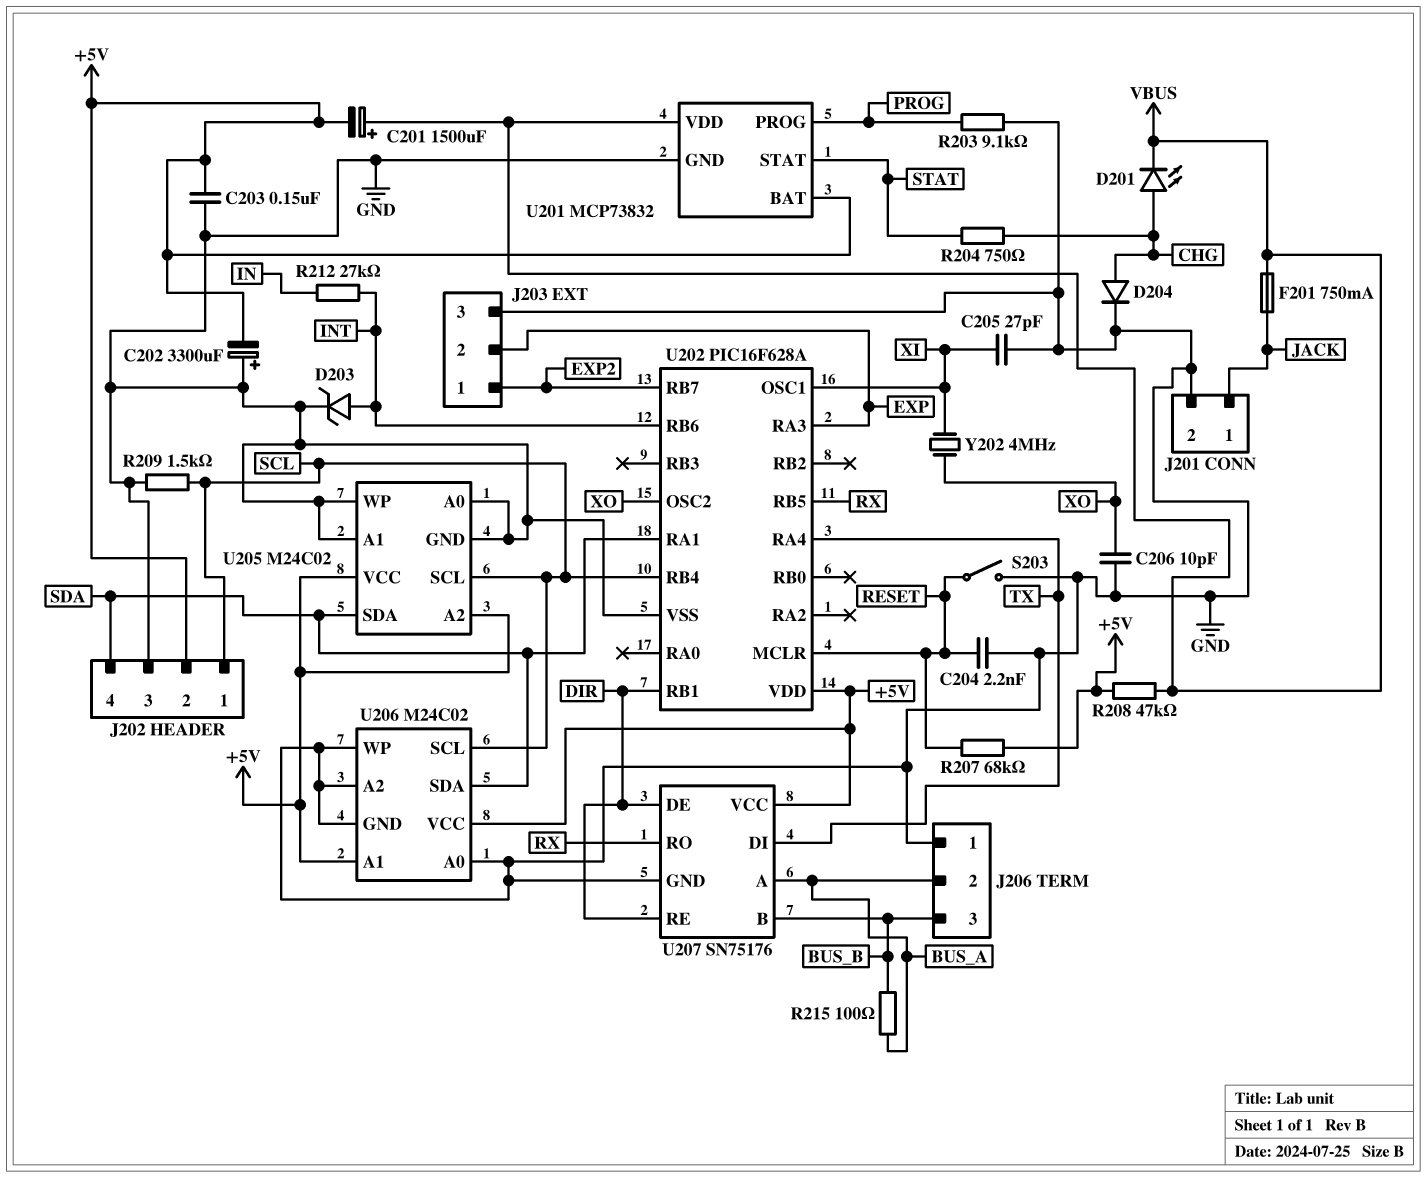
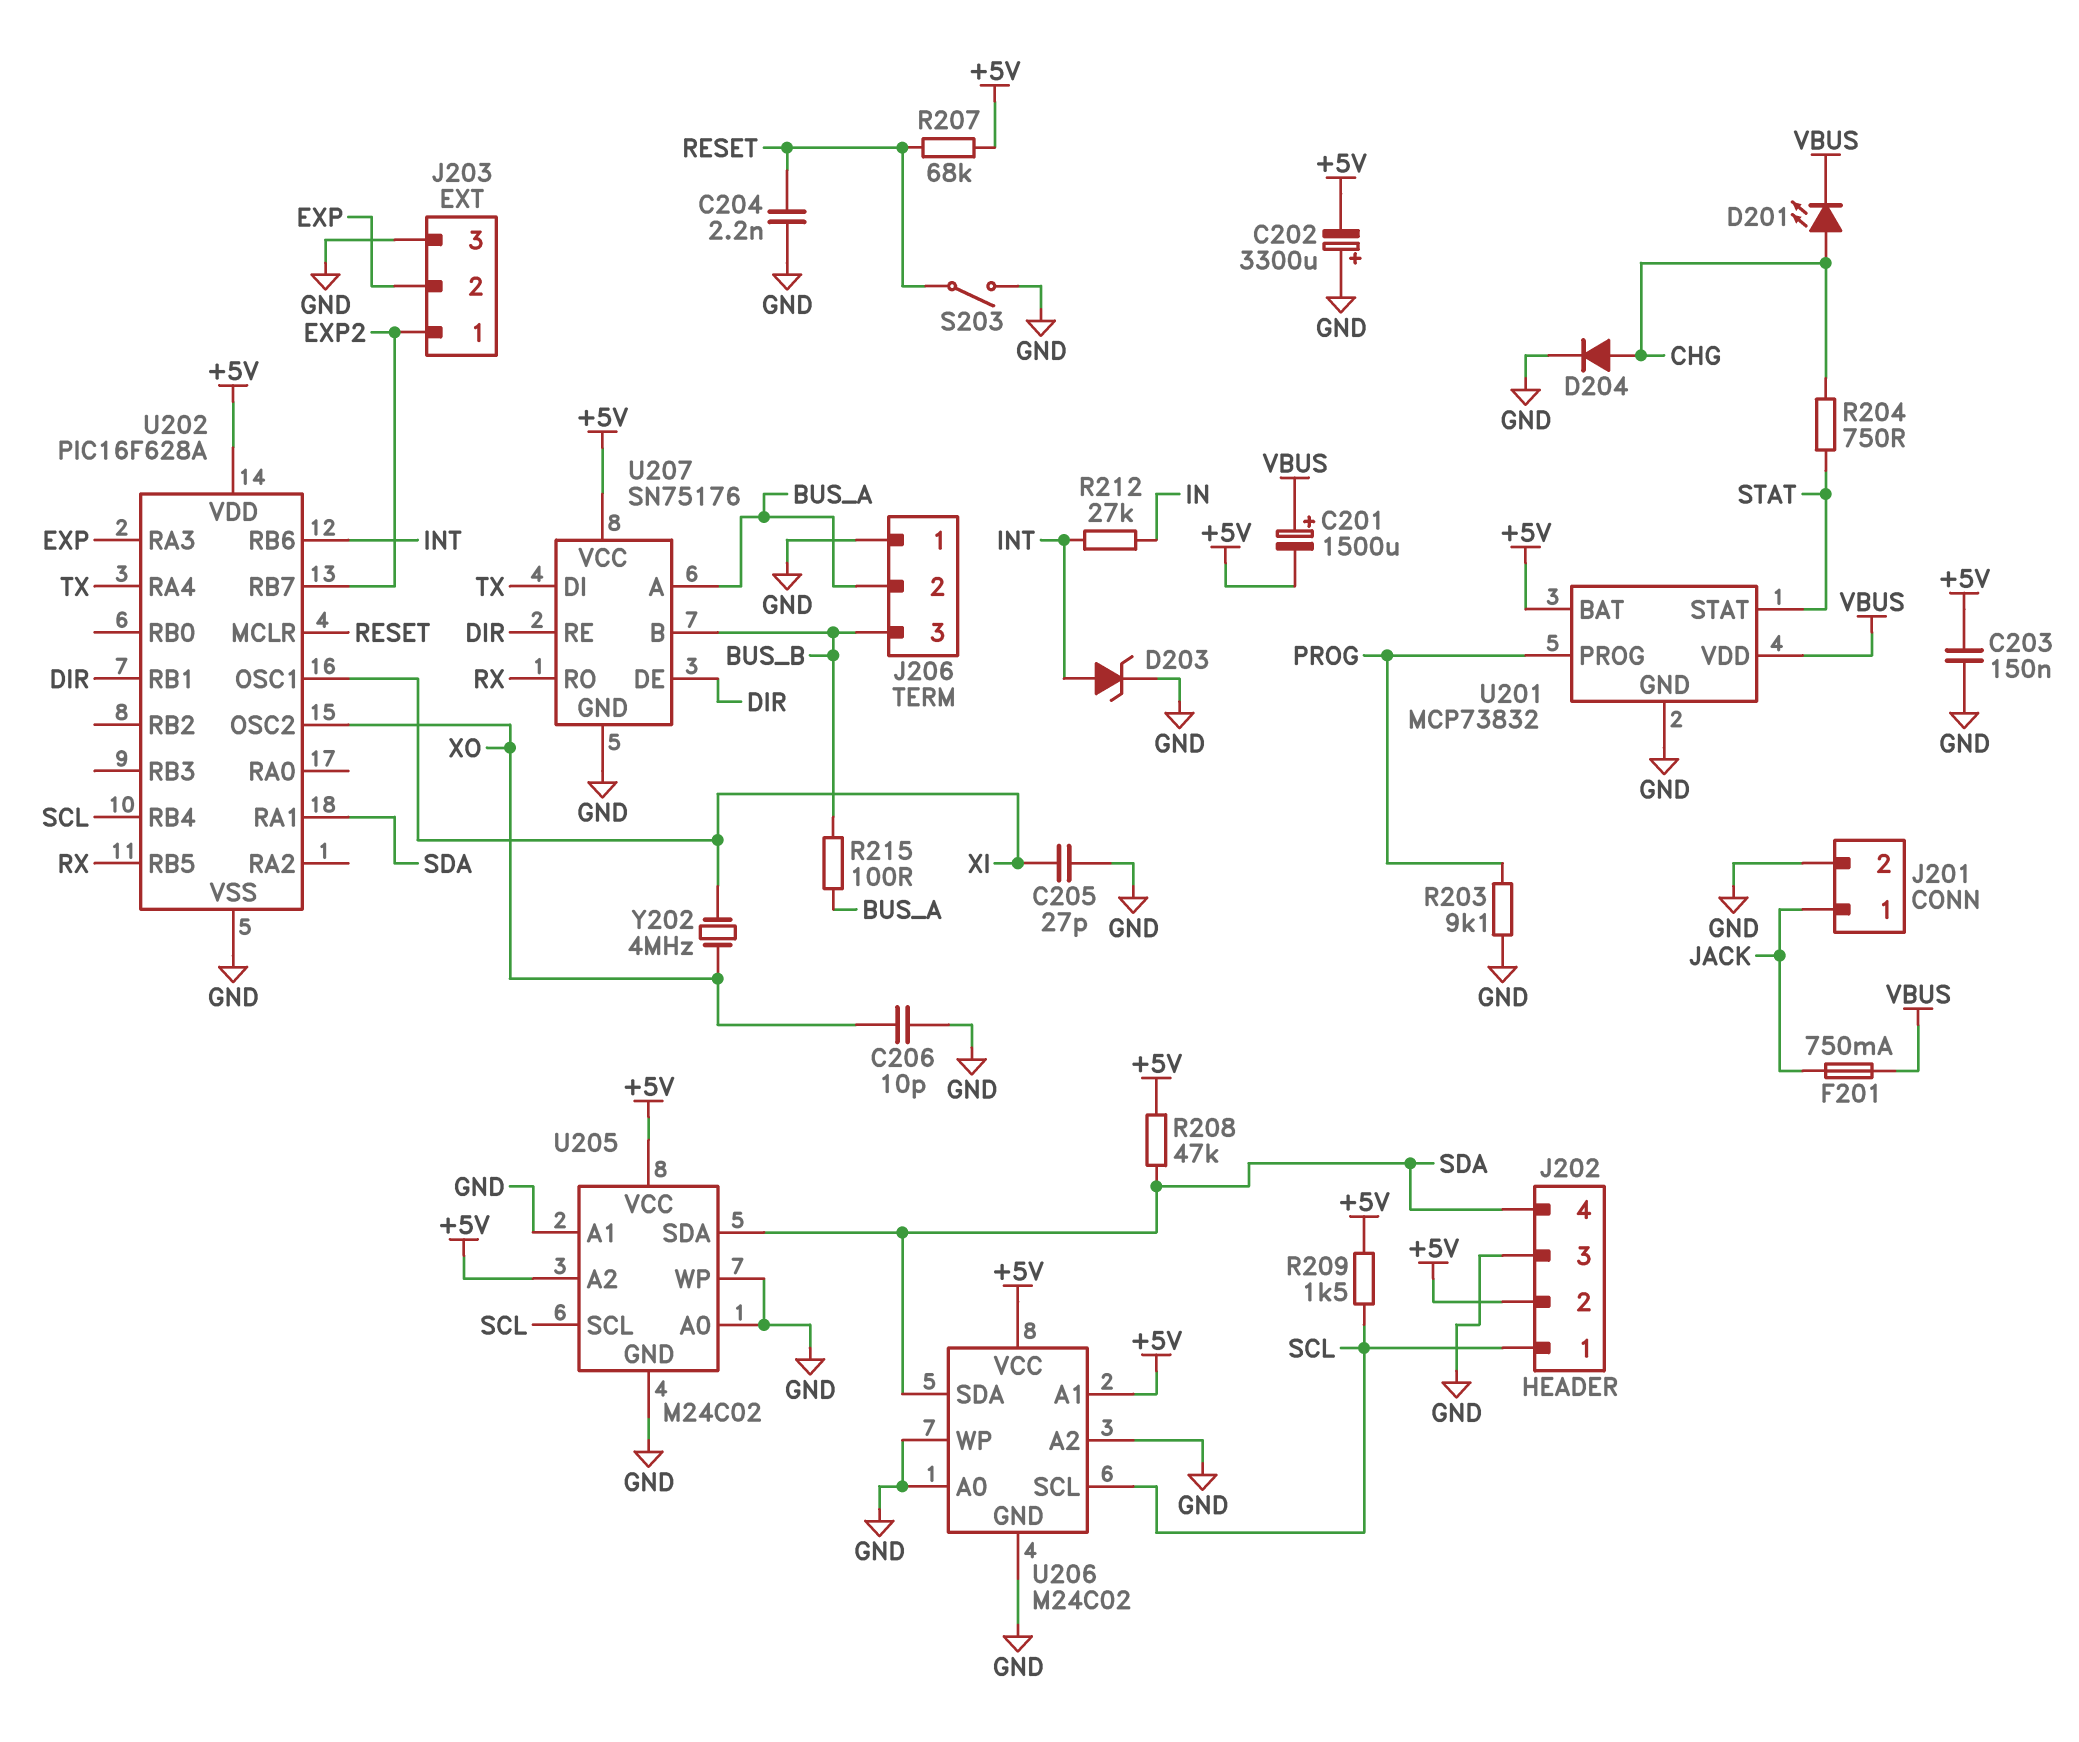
R208: 47k (+5V, VBUS) -> 47k (+5V, SDA)
R209: 1.5k (GND, SCL) -> 1.5k (+5V, SCL)

